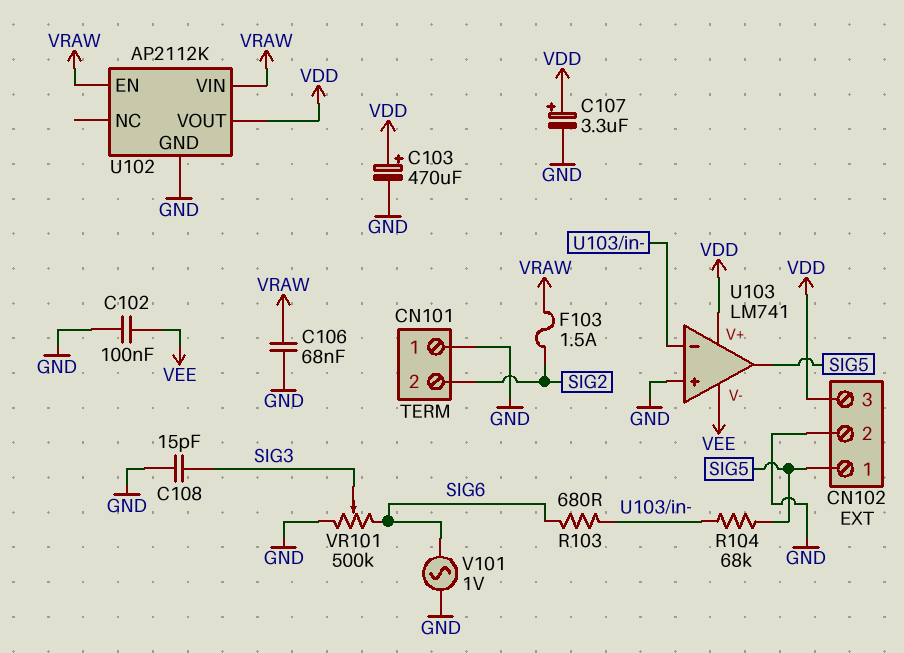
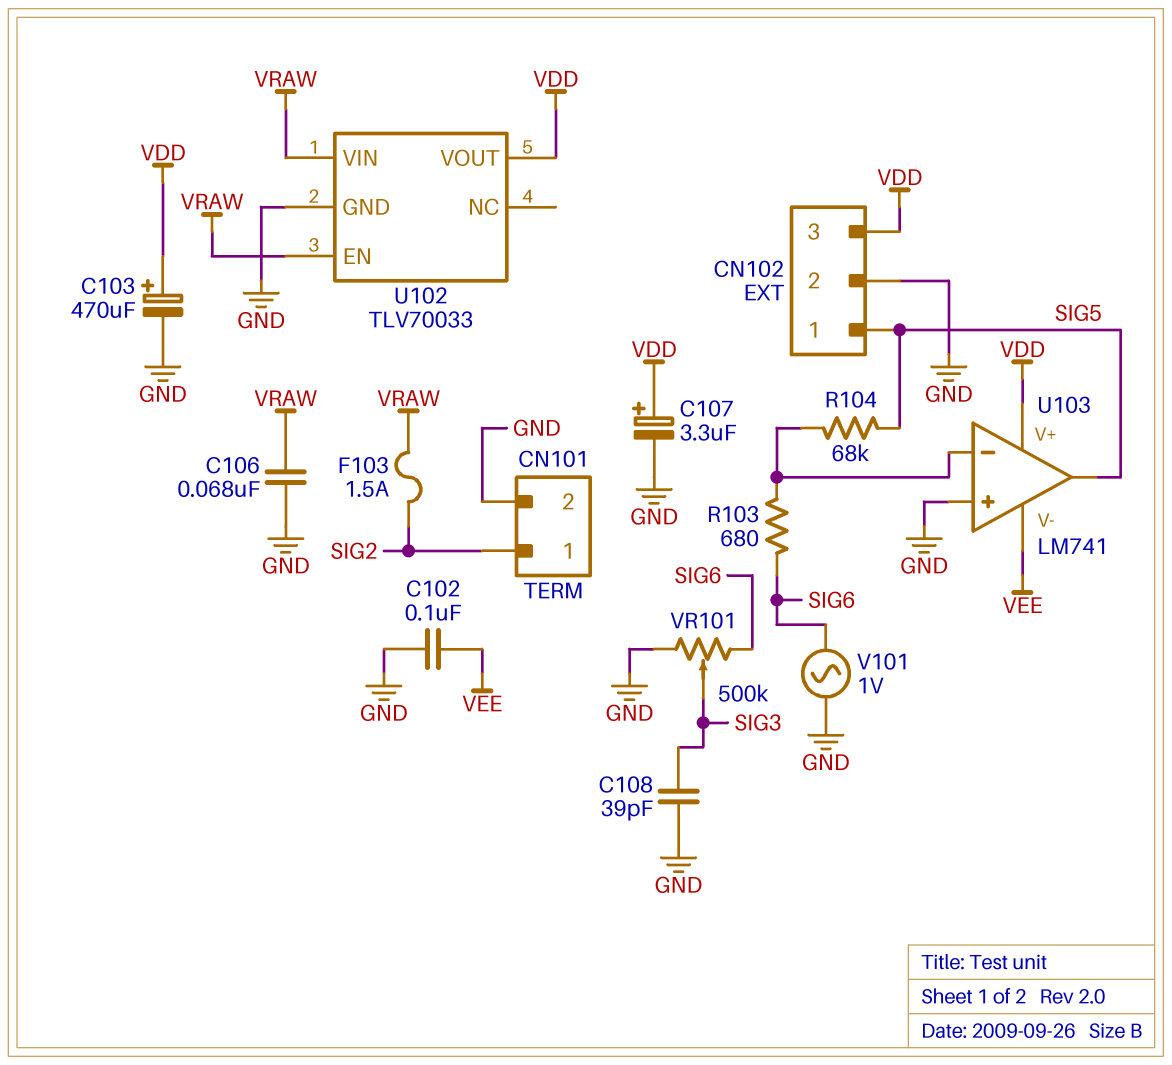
C108: 15pF (GND, SIG3) -> 39pF (GND, SIG3)
CN101 pin 1: GND -> SIG2
CN101 pin 2: SIG2 -> GND
U102: AP2112K -> TLV70033

